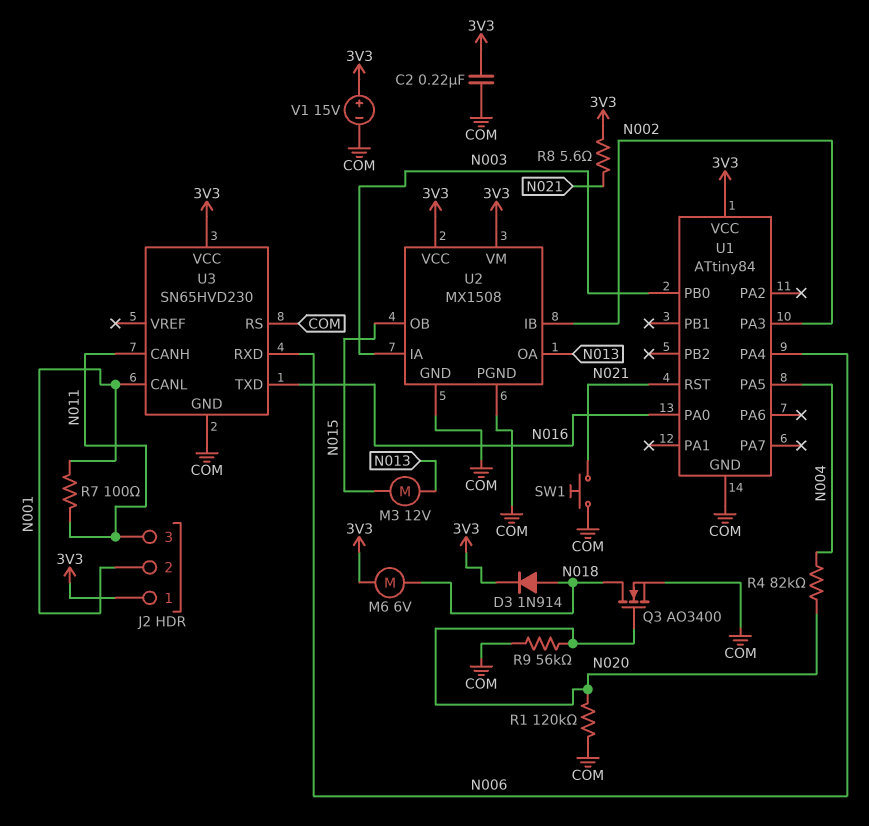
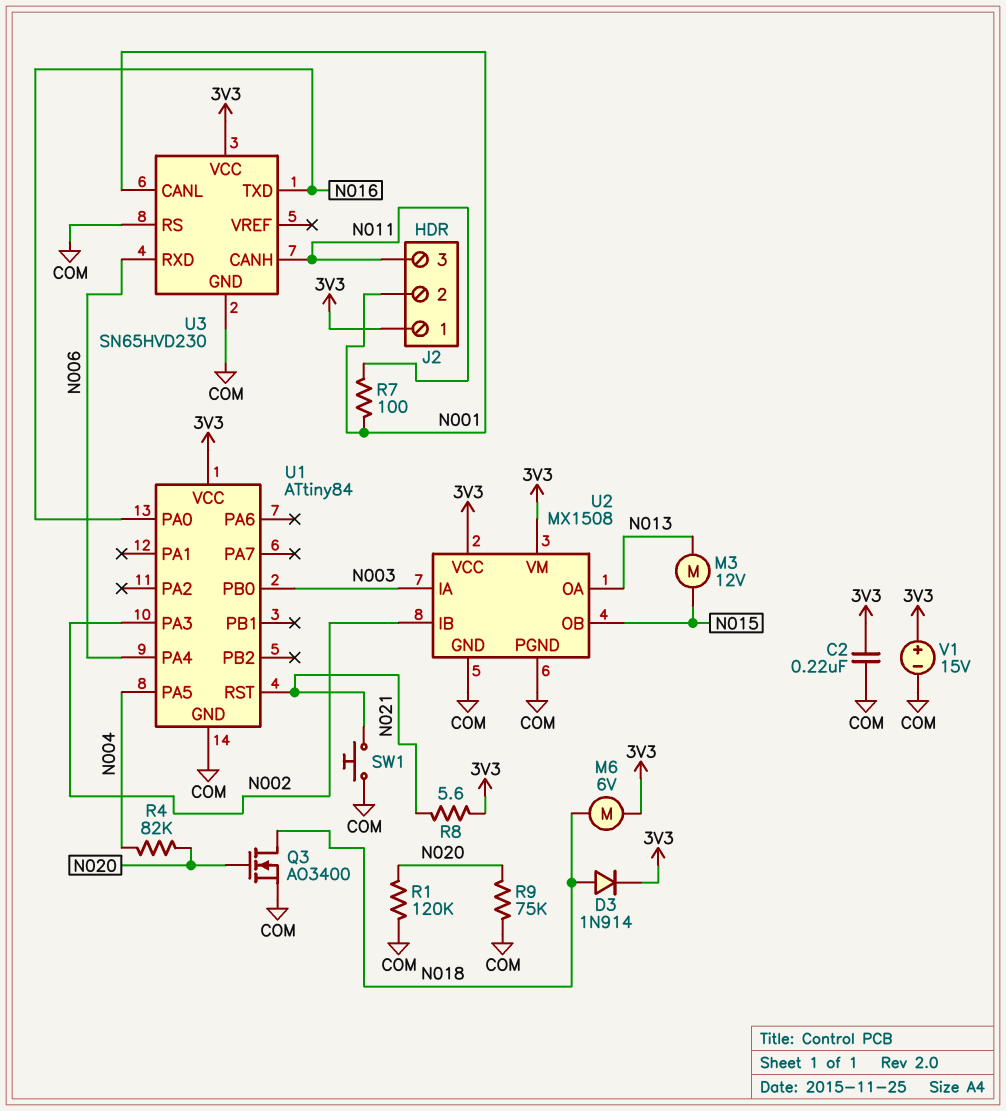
R9: 56k (COM, N020) -> 75k (COM, N020)

